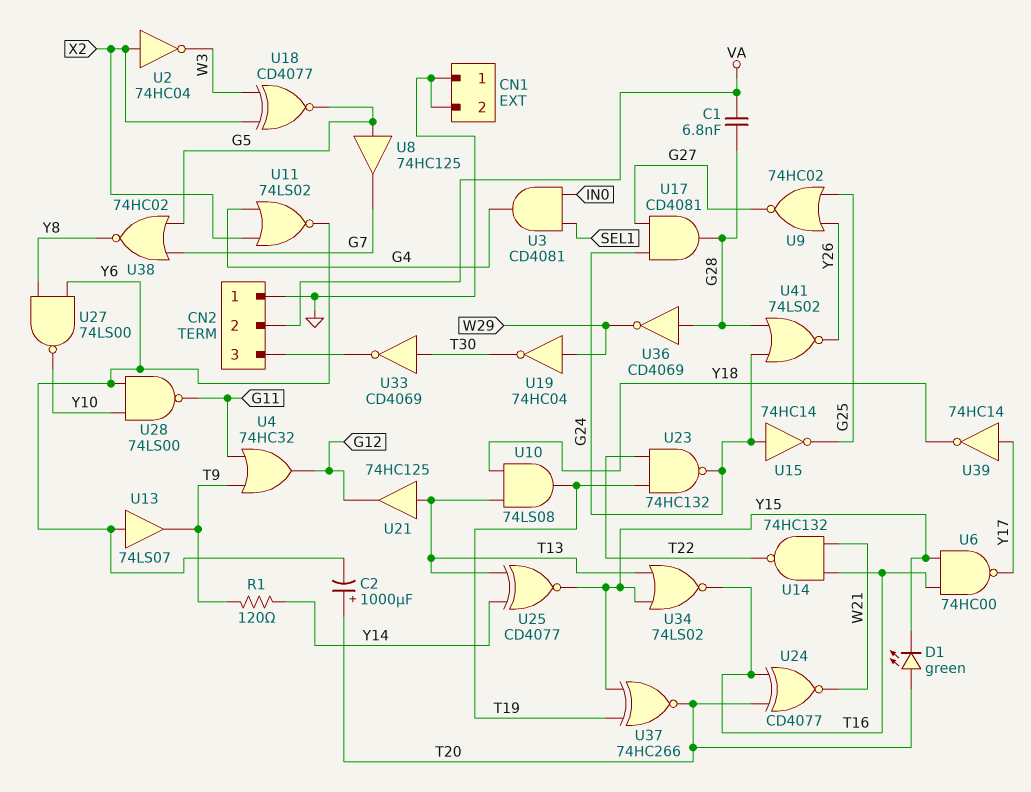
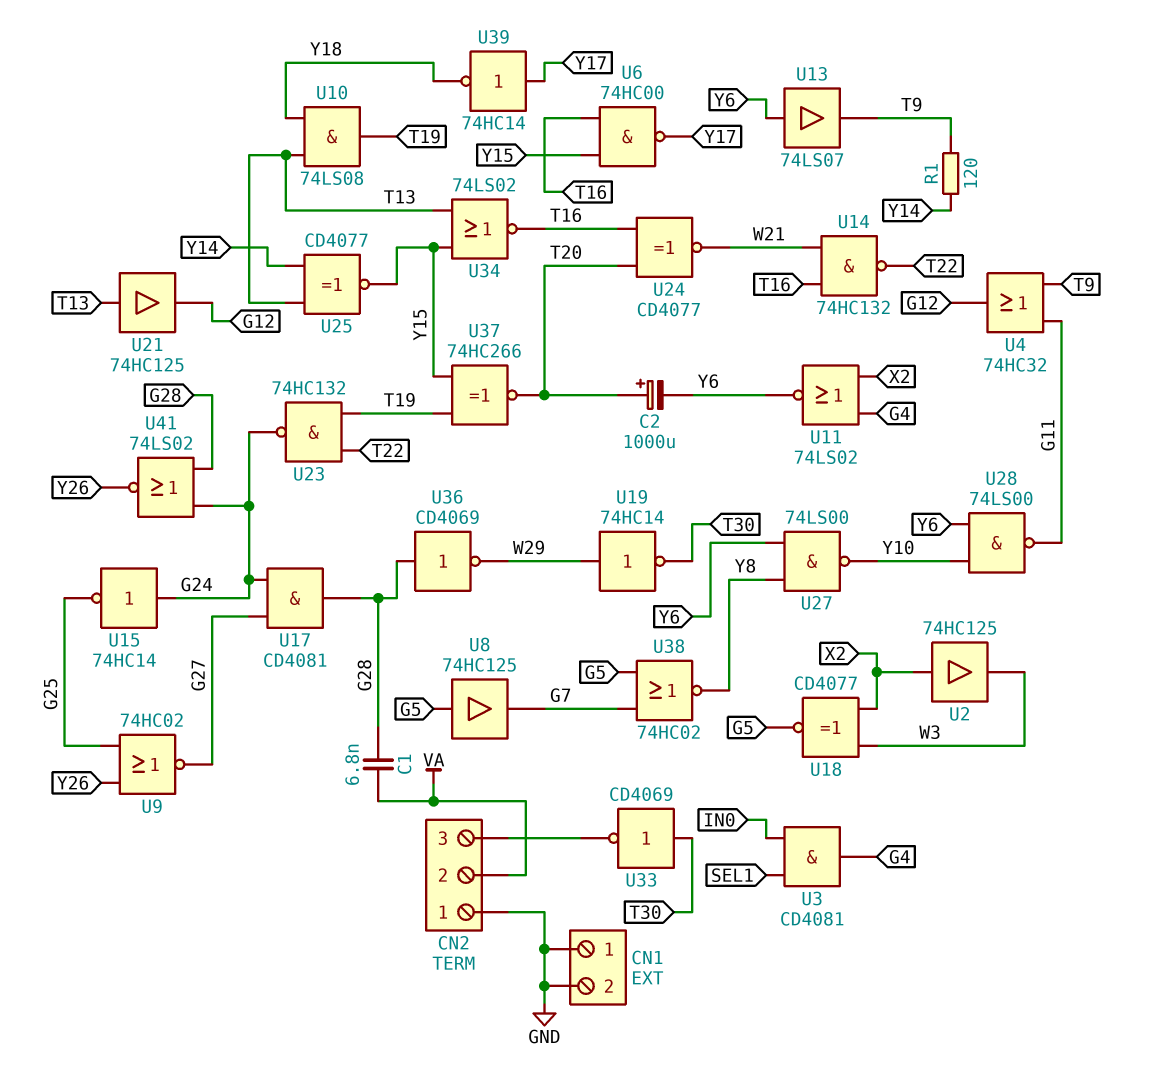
D1: LED green (A T20, K Y15) -> none
U2: NOT 74HC04 (in X2, out W3) -> buffer 74HC125 (in X2, out W3)
U19: NOT 74HC04 (in W29, out T30) -> NOT 74HC14 (in W29, out T30)

